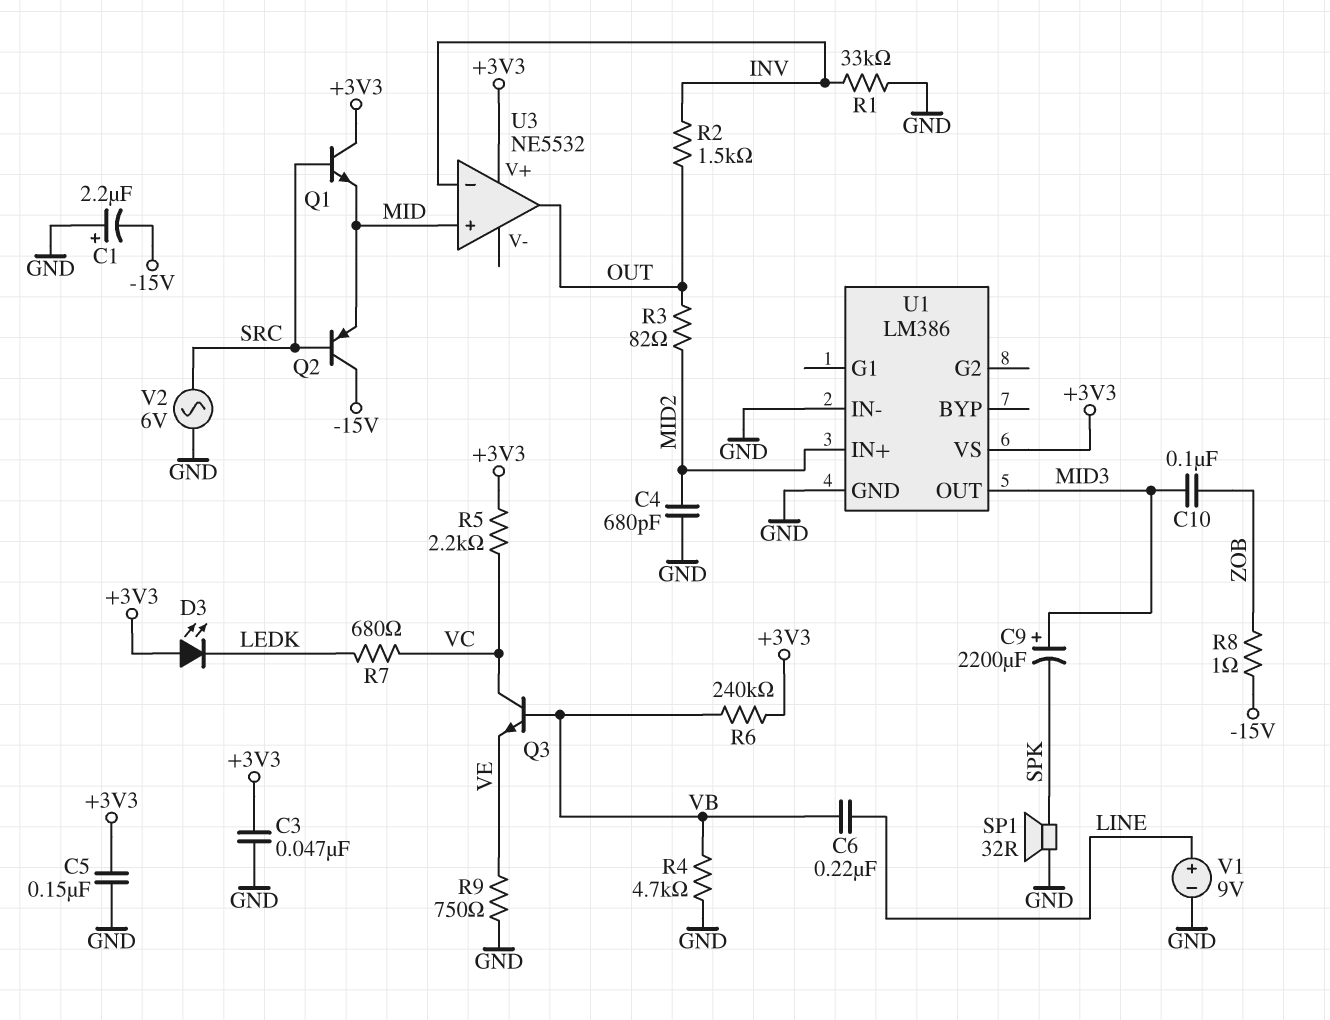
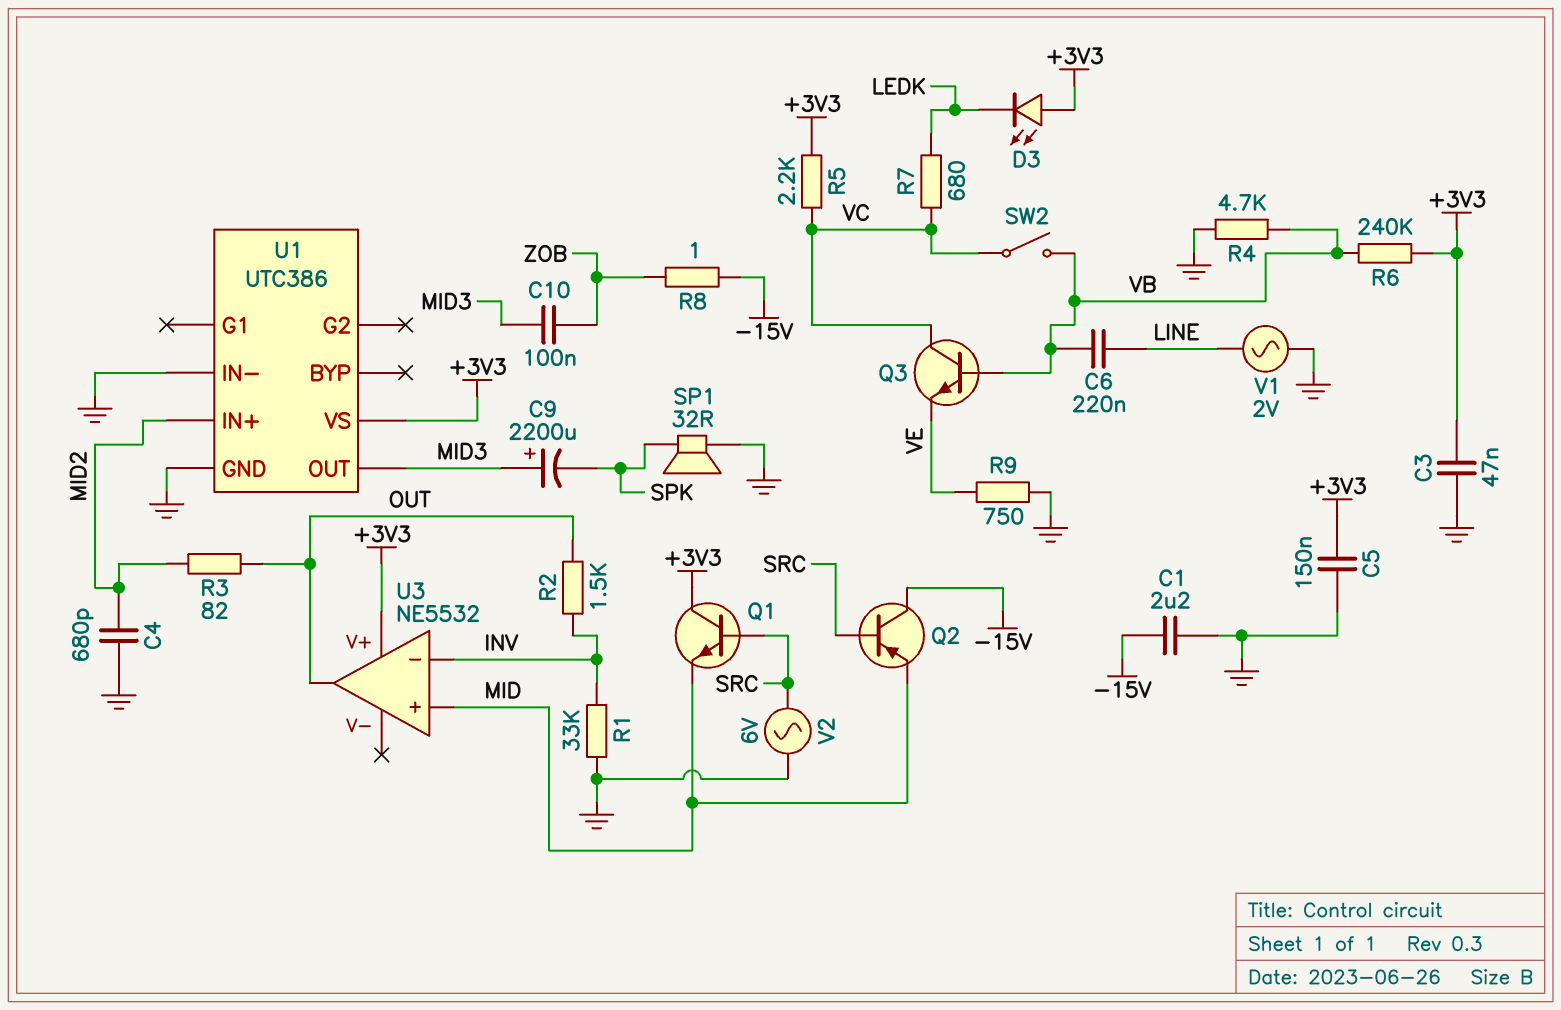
C1: 2.2uF (plus GND, minus -15V) -> 2.2uF (-15V, GND)
SW2: none -> switch (VB, VC)
U1: LM386 -> UTC386
V1: 9V (plus LINE, minus GND) -> AC 2V (GND, LINE)

